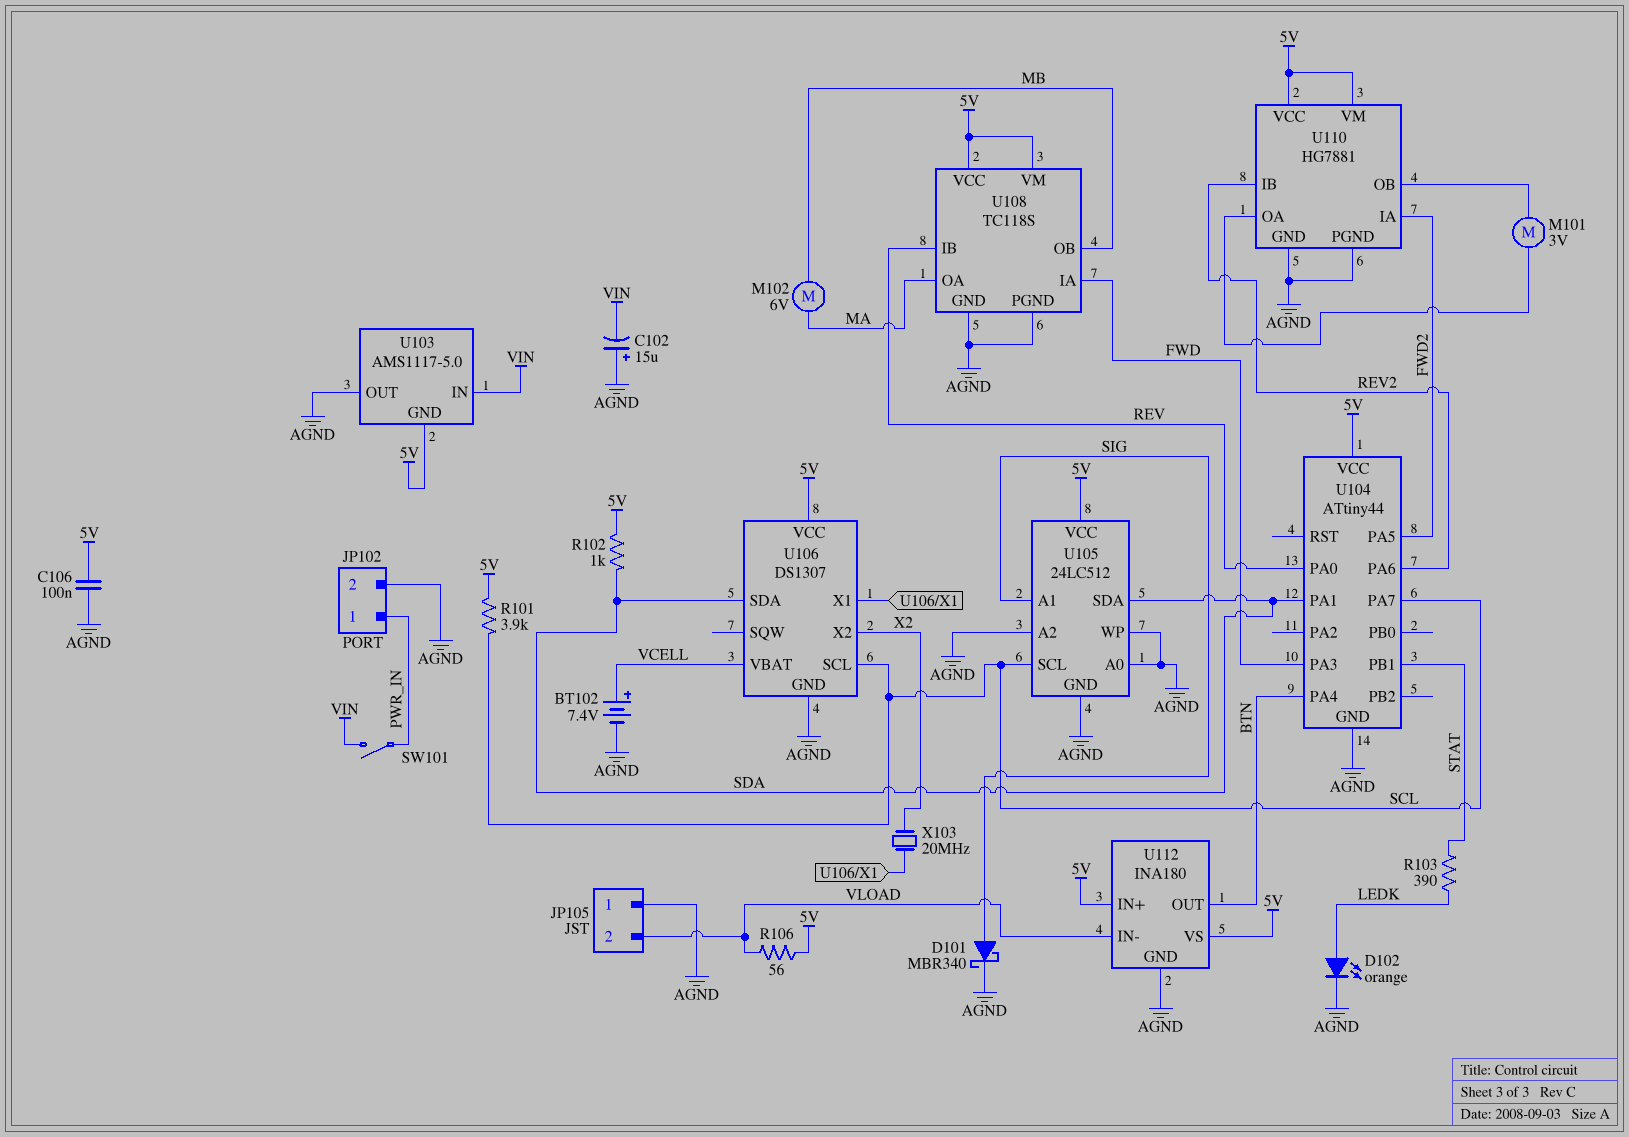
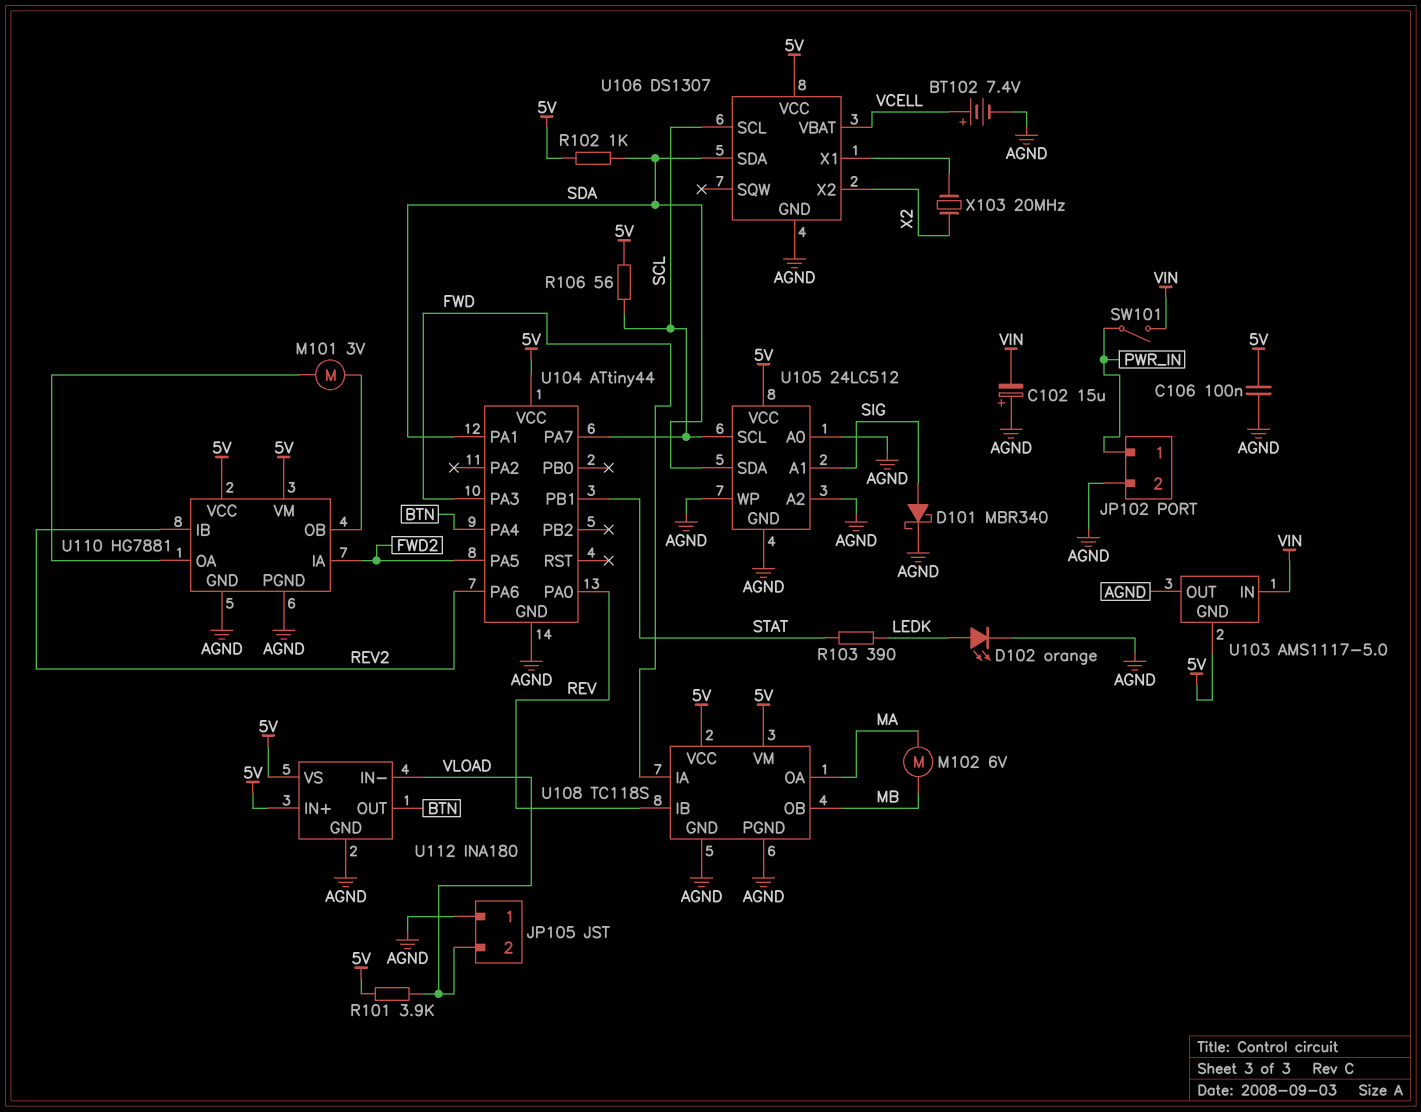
R101: 3.9k (5V, SCL) -> 3.9k (5V, VLOAD)
R106: 56 (5V, VLOAD) -> 56 (5V, SCL)

